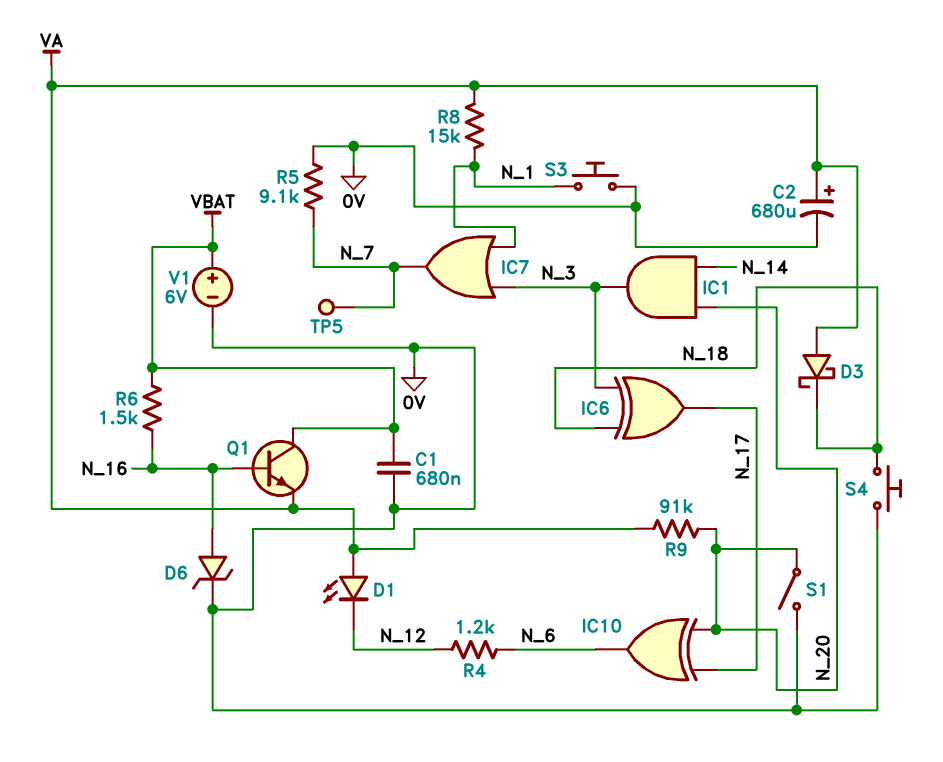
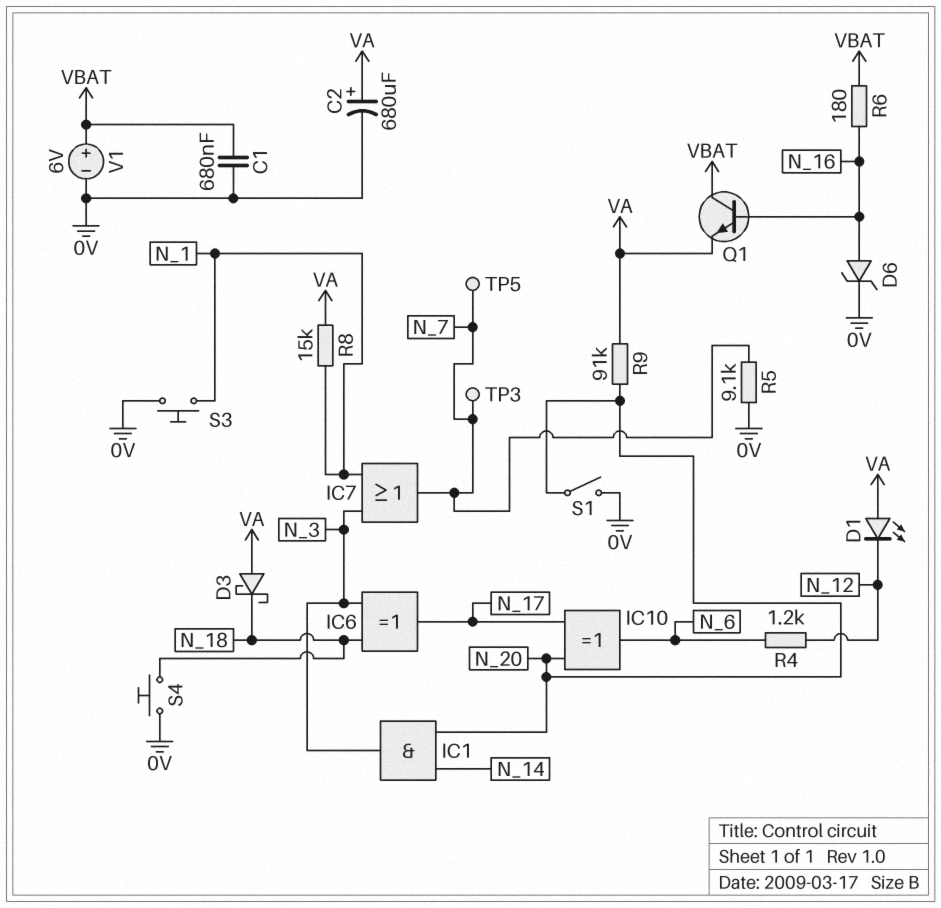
R6: 1.5k (N_16, VBAT) -> 180 (N_16, VBAT)
TP3: none -> test point (N_7)

